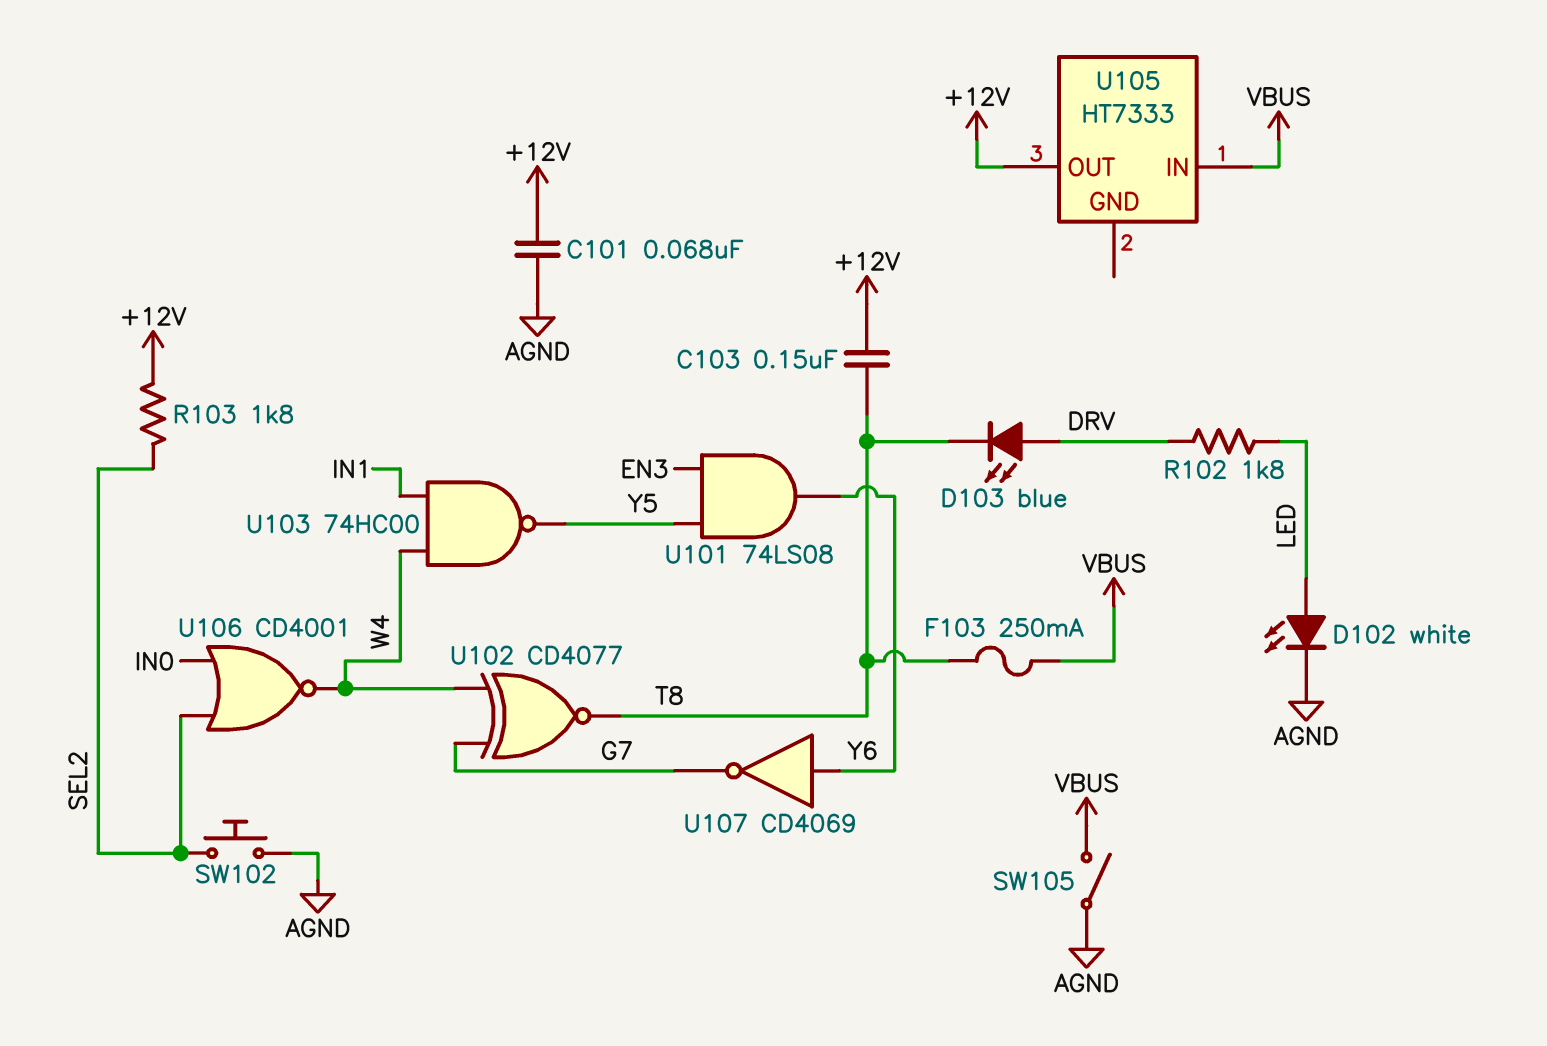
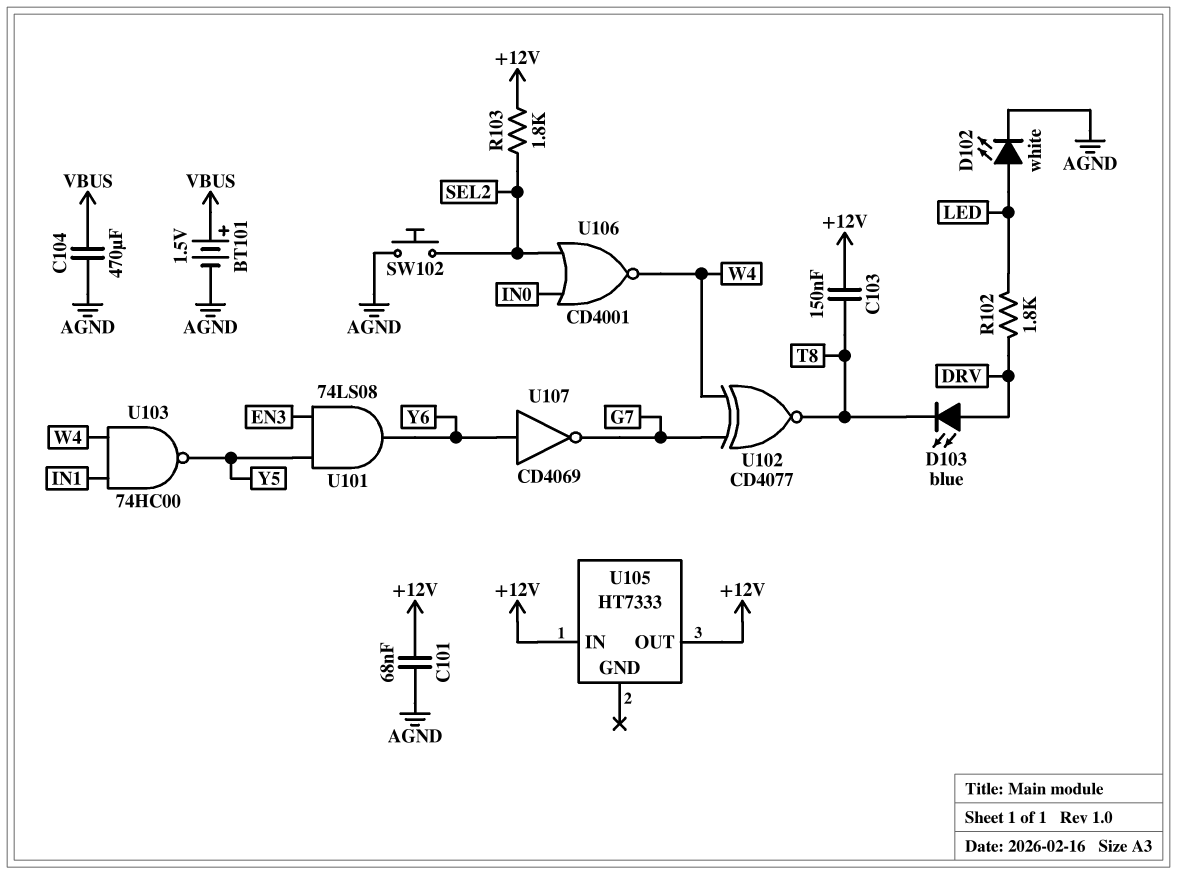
BT101: none -> 1.5V (plus VBUS, minus AGND)
C104: none -> 470uF (AGND, VBUS)
F103: 250mA (T8, VBUS) -> none
SW105: switch (AGND, VBUS) -> none
U105 pin IN: VBUS -> +12V

